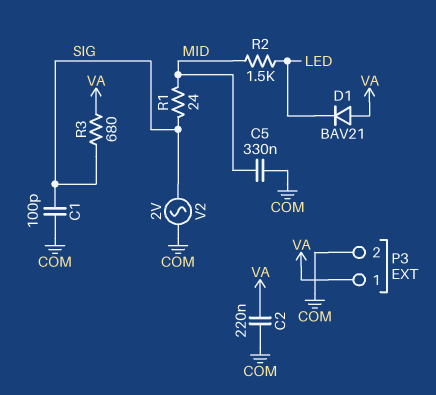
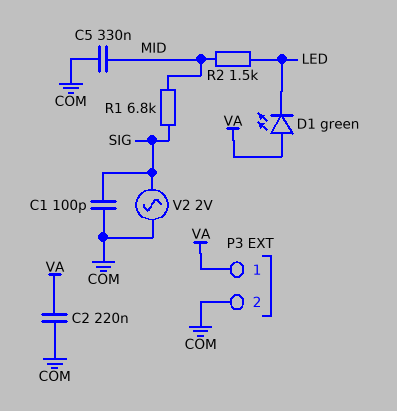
D1: diode BAV21 (A VA, K LED) -> LED green (A VA, K LED)
R1: 24 (MID, SIG) -> 6.8k (MID, SIG)
R3: 680 (SIG, VA) -> none

